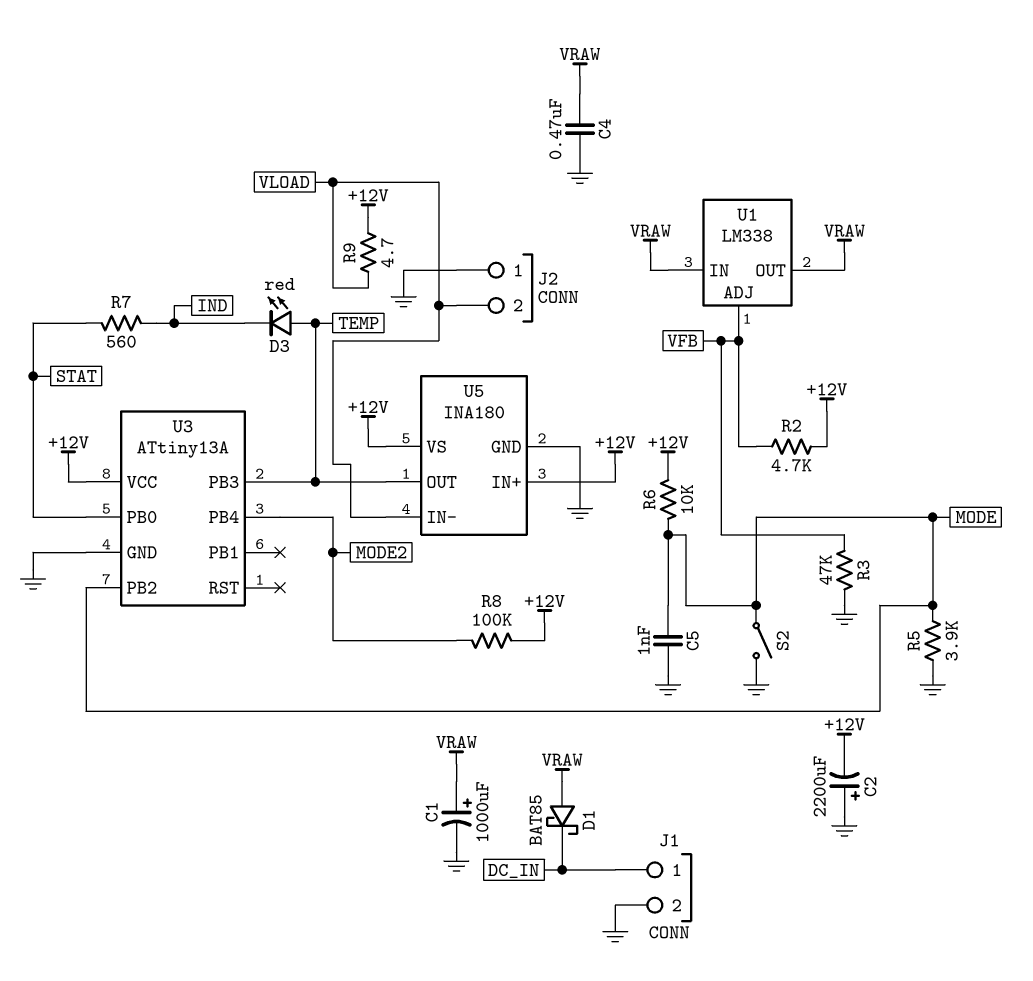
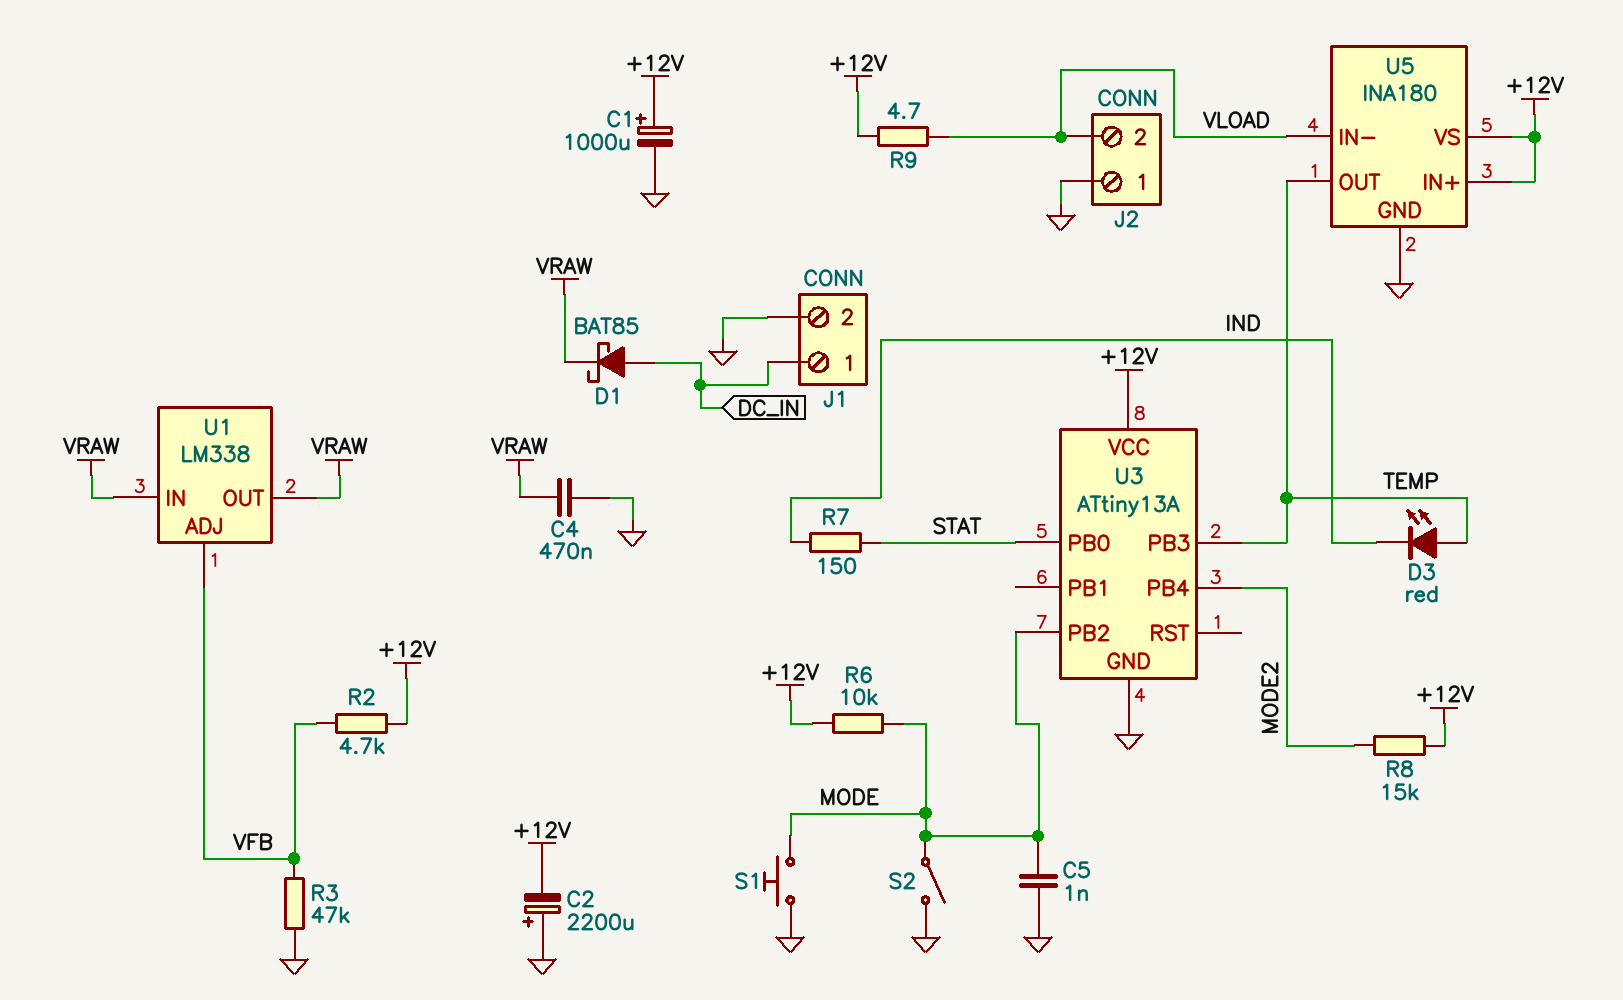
C1: 1000uF (plus VRAW, minus GND) -> 1000uF (plus +12V, minus GND)
D1: schottky BAT85 (A VRAW, K DC_IN) -> schottky BAT85 (A DC_IN, K VRAW)
R5: 3.9k (GND, MODE) -> none
R7: 560 (IND, STAT) -> 150 (IND, STAT)
R8: 100k (+12V, MODE2) -> 15k (+12V, MODE2)
S1: none -> button (GND, MODE)

